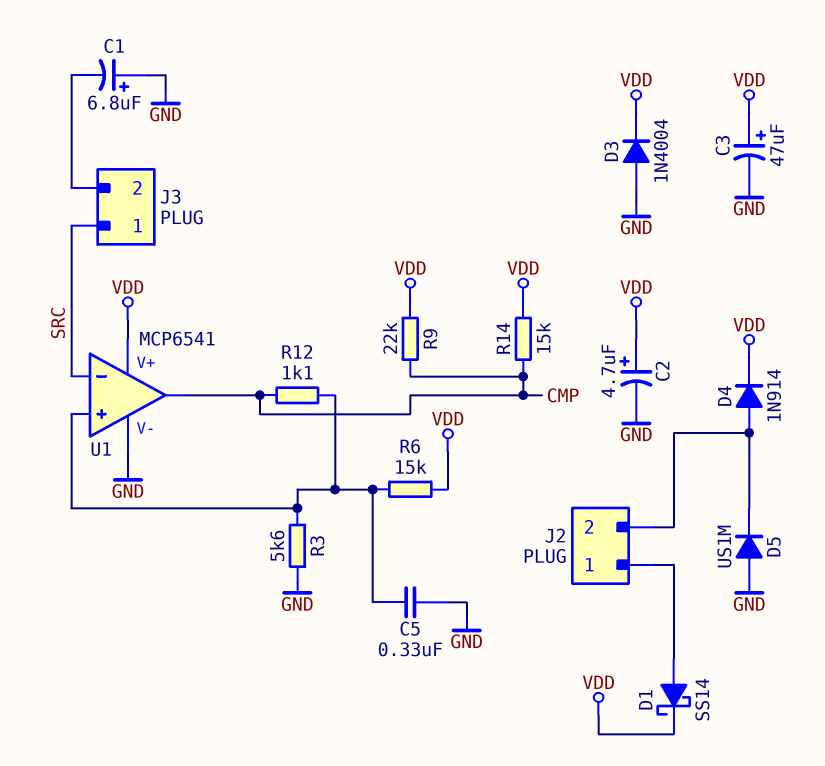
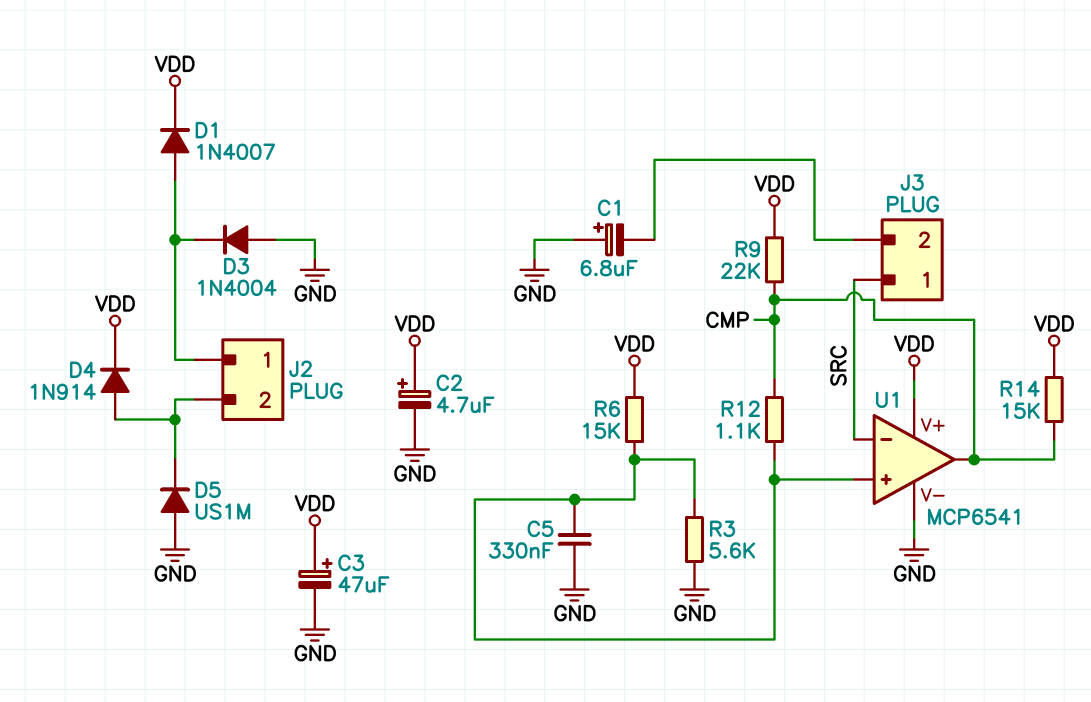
D1: schottky SS14 (A J2/1, K VDD) -> diode 1N4007 (A J2/1, K VDD)
D3: diode 1N4004 (A GND, K VDD) -> diode 1N4004 (A GND, K J2/1)

